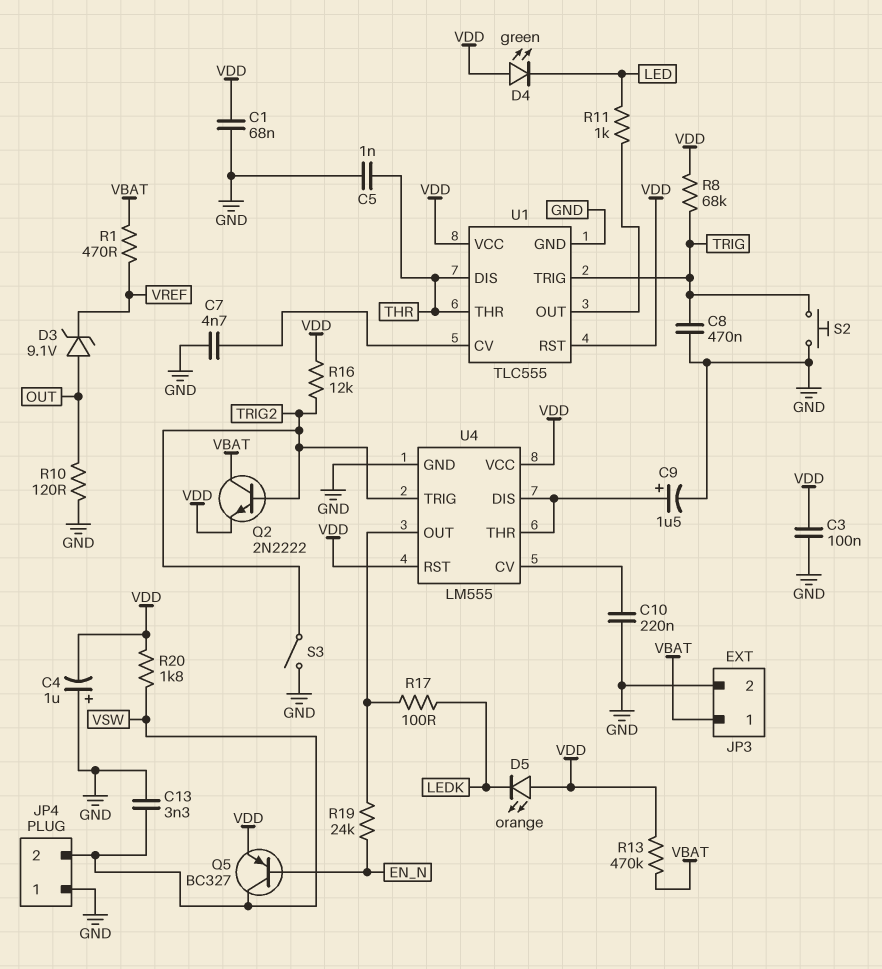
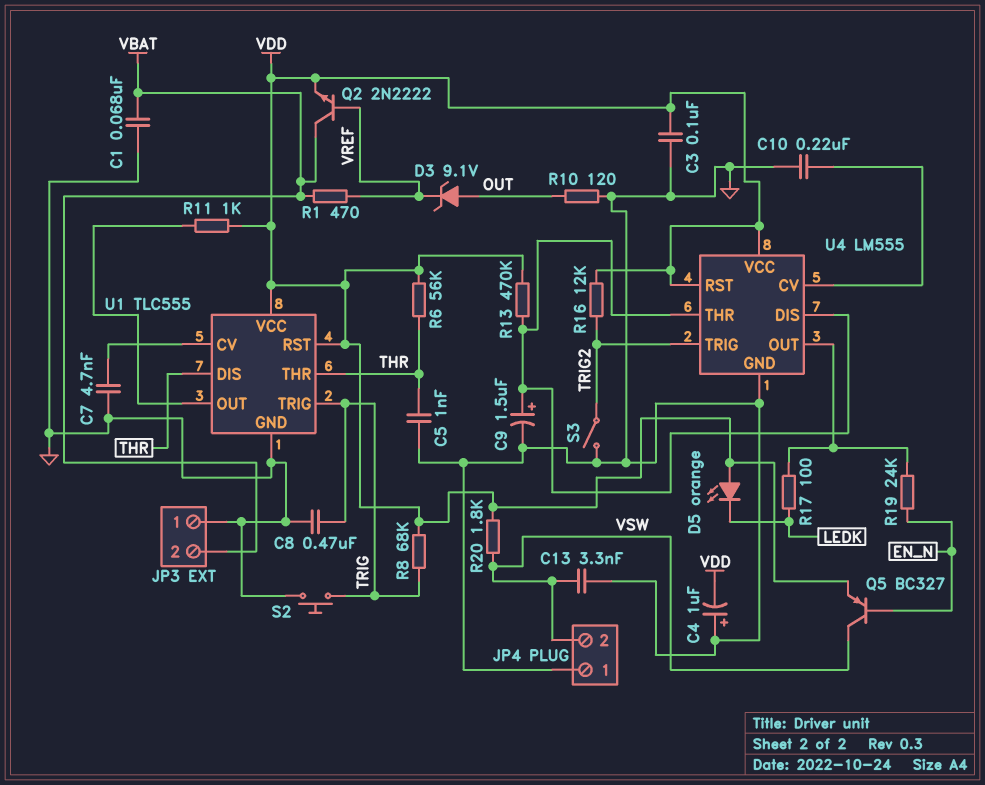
C1: 68nF (GND, VDD) -> 68nF (GND, VBAT)
D4: LED green (A VDD, K LED) -> none
JP3 pin 1: VBAT -> GND
JP3 pin 2: GND -> VBAT
Q2: NPN 2N2222 (B TRIG2, C VBAT, E VDD) -> NPN 2N2222 (B VREF, C VBAT, E VDD)
R6: none -> 56k (THR, VDD)
R11: 1k (LED, U1/OUT) -> 1k (U1/OUT, VDD)
R13: 470k (VBAT, VDD) -> 470k (U4/DIS, VDD)

